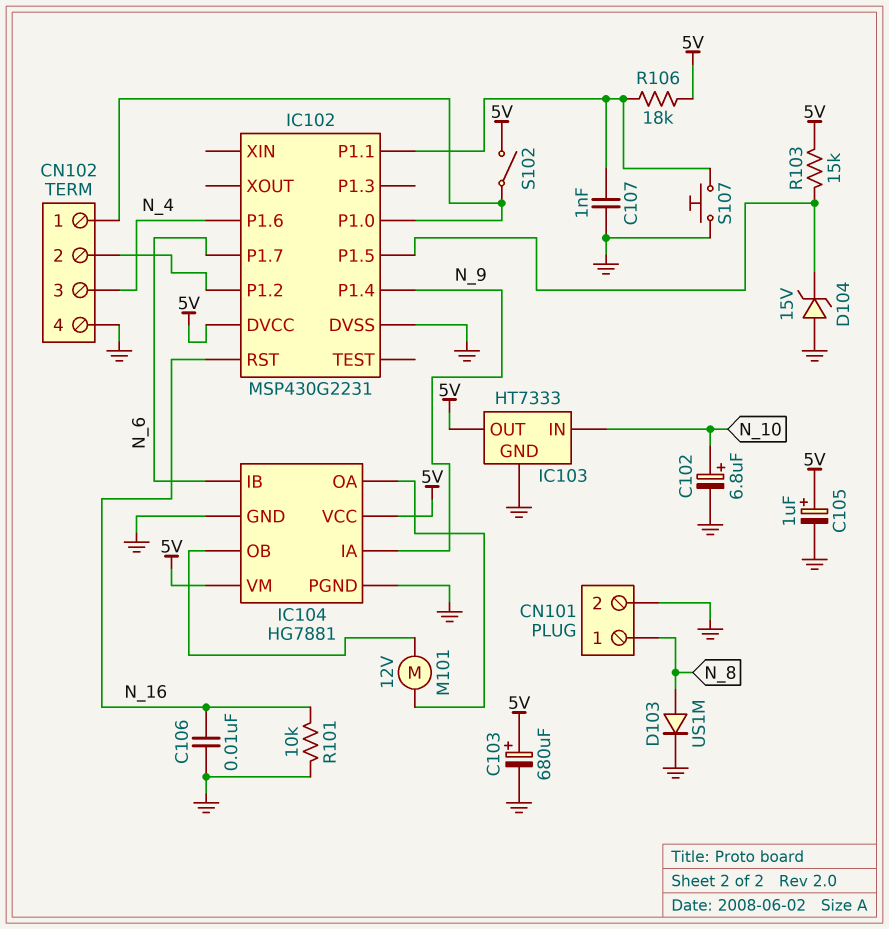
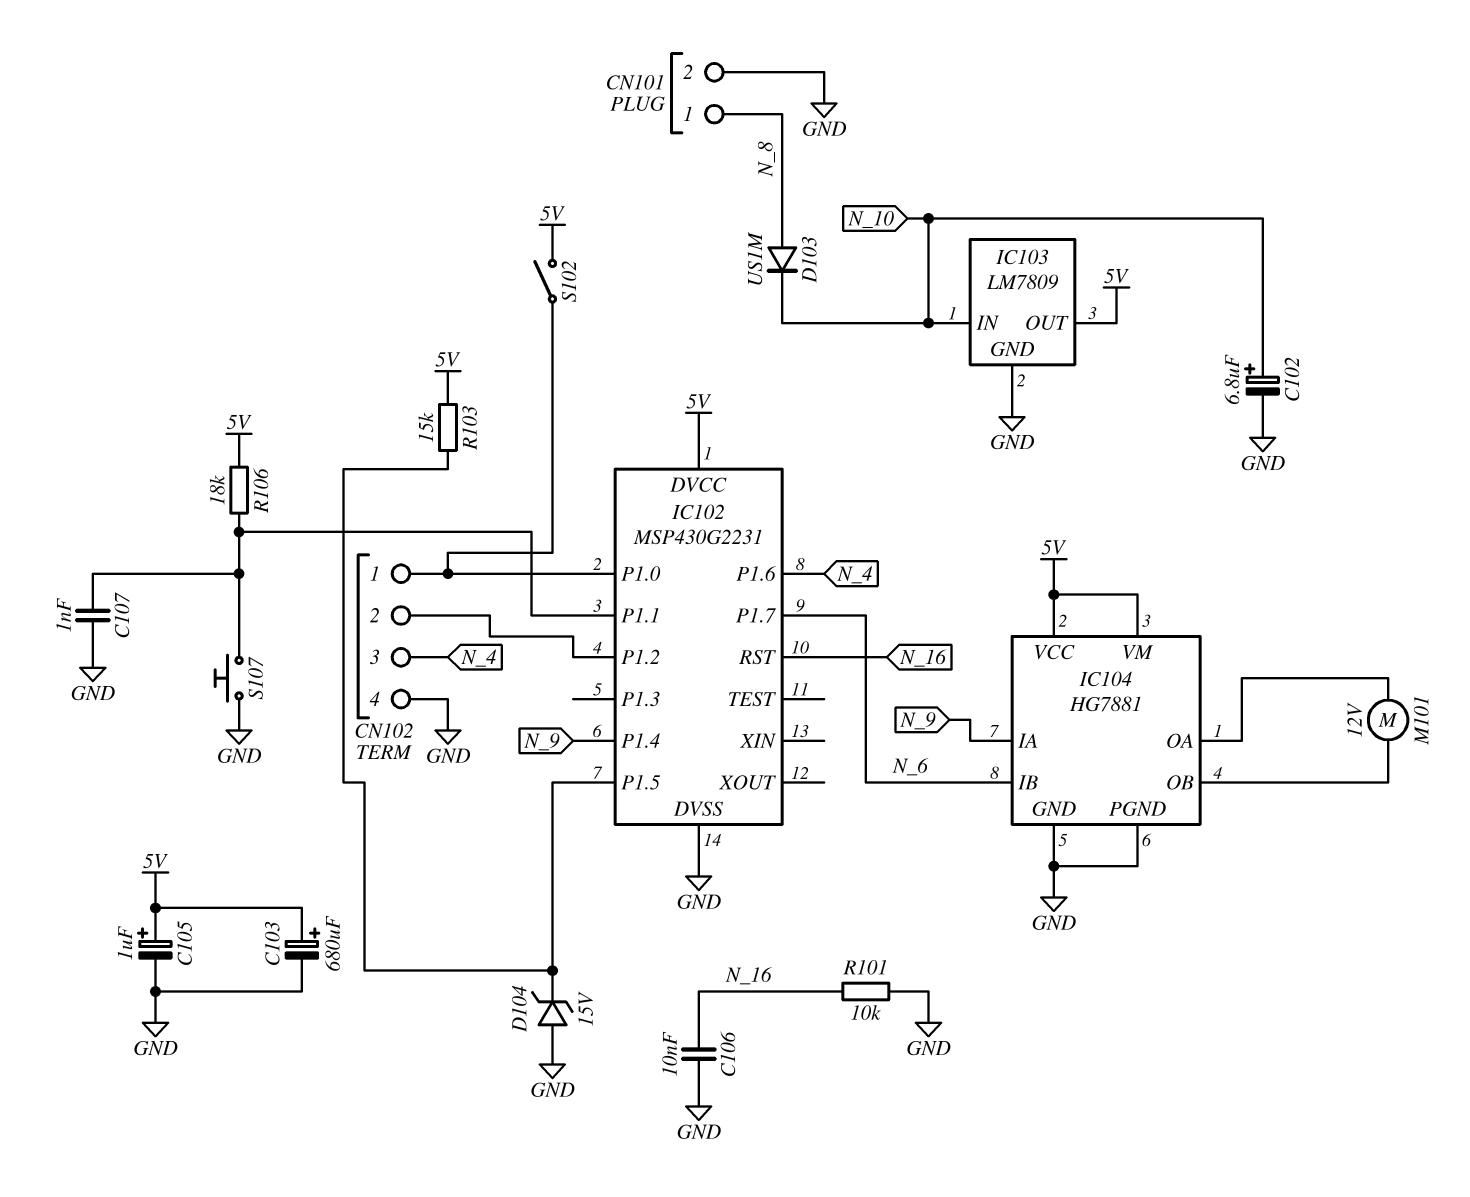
D103: diode US1M (A N_8, K GND) -> diode US1M (A N_8, K N_10)
IC103: HT7333 -> LM7809

